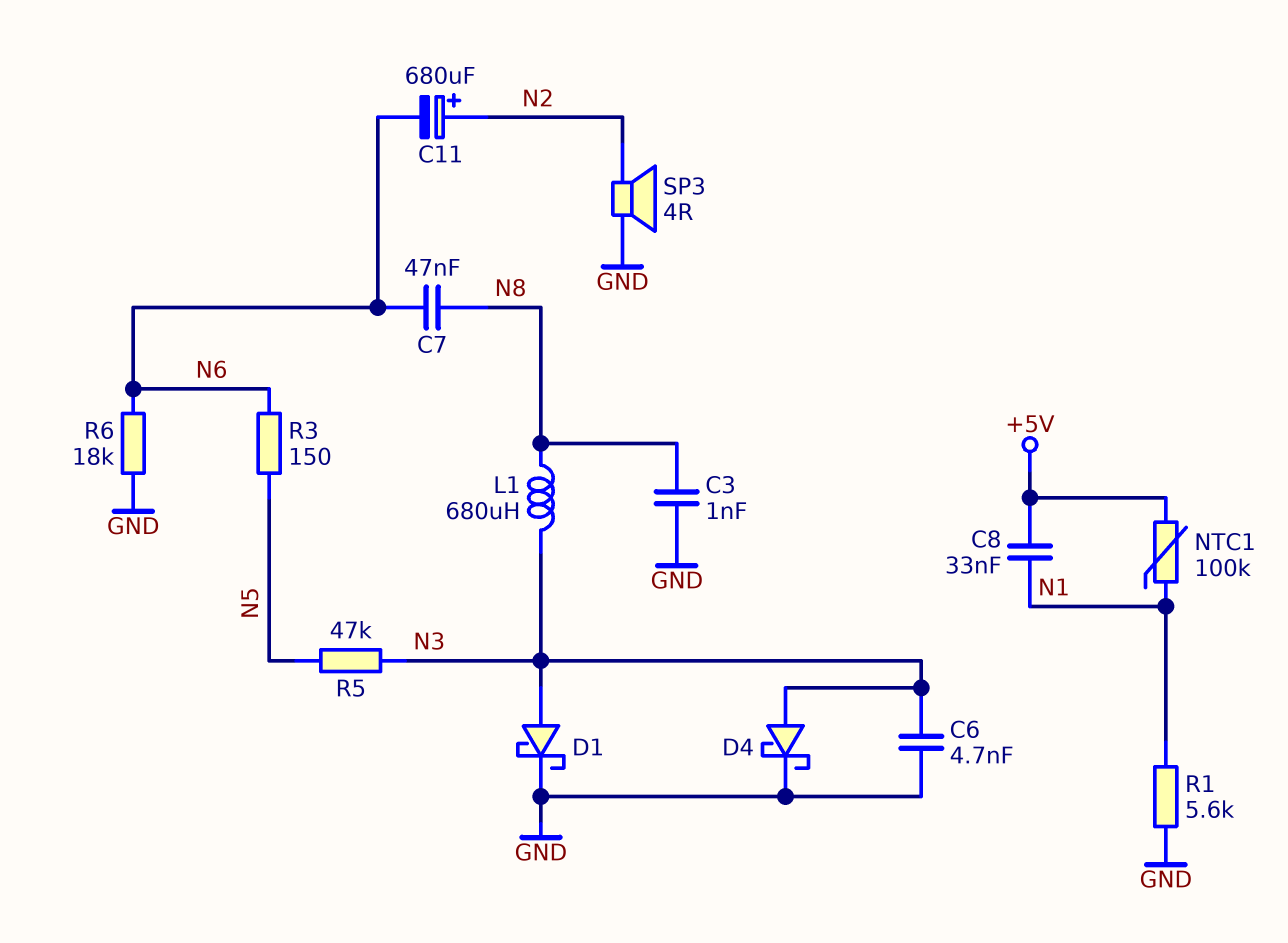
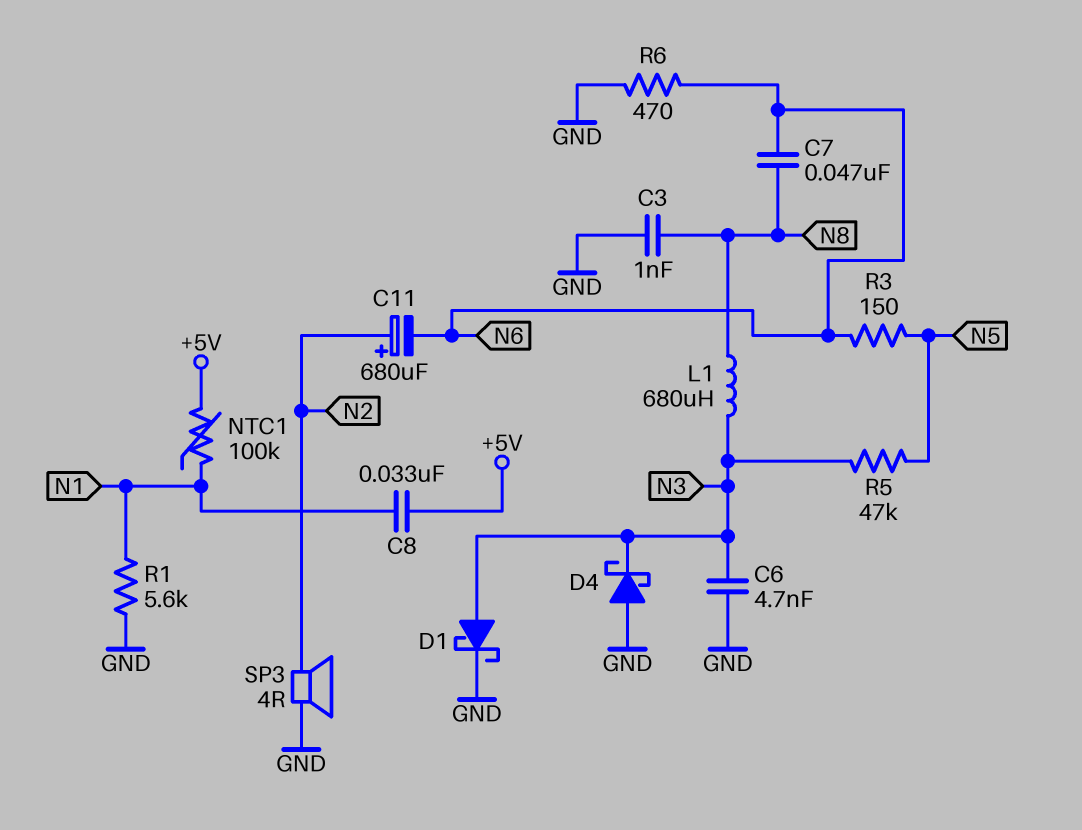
D4: schottky (A N3, K GND) -> schottky (A GND, K N3)
R6: 18k (GND, N6) -> 470 (GND, N6)

